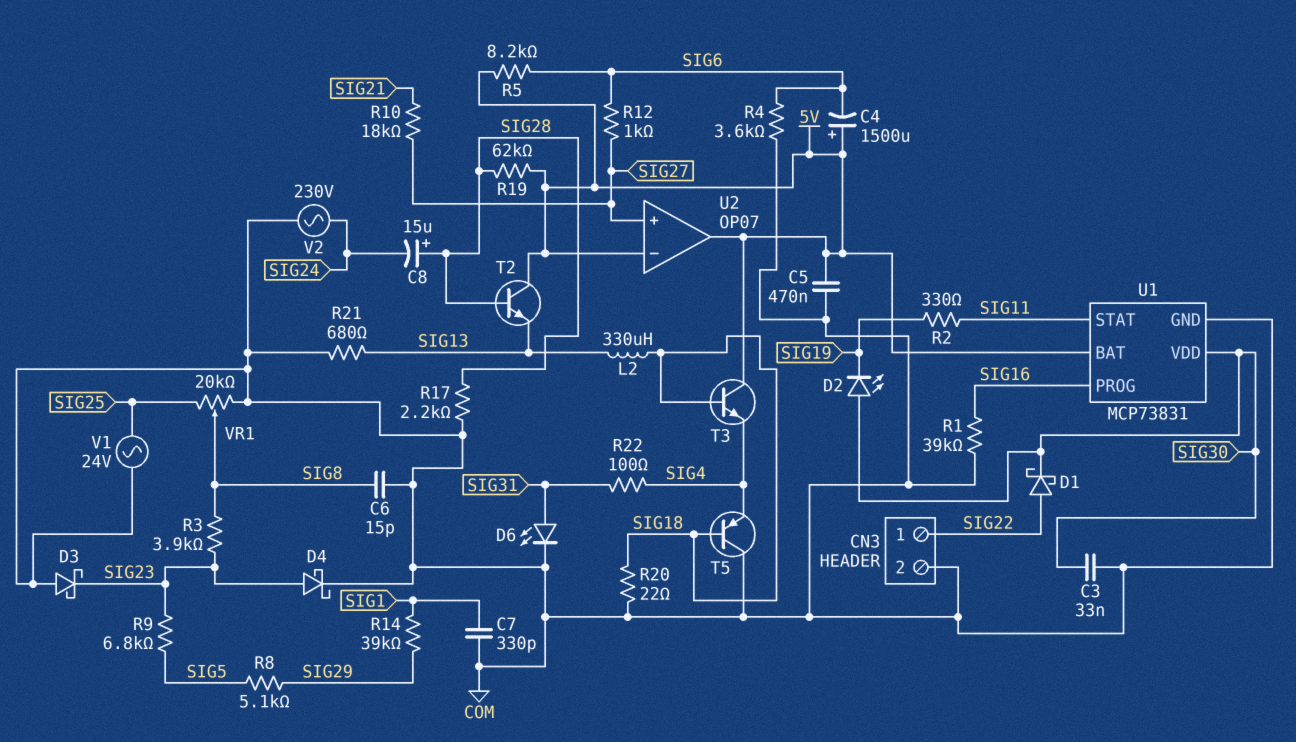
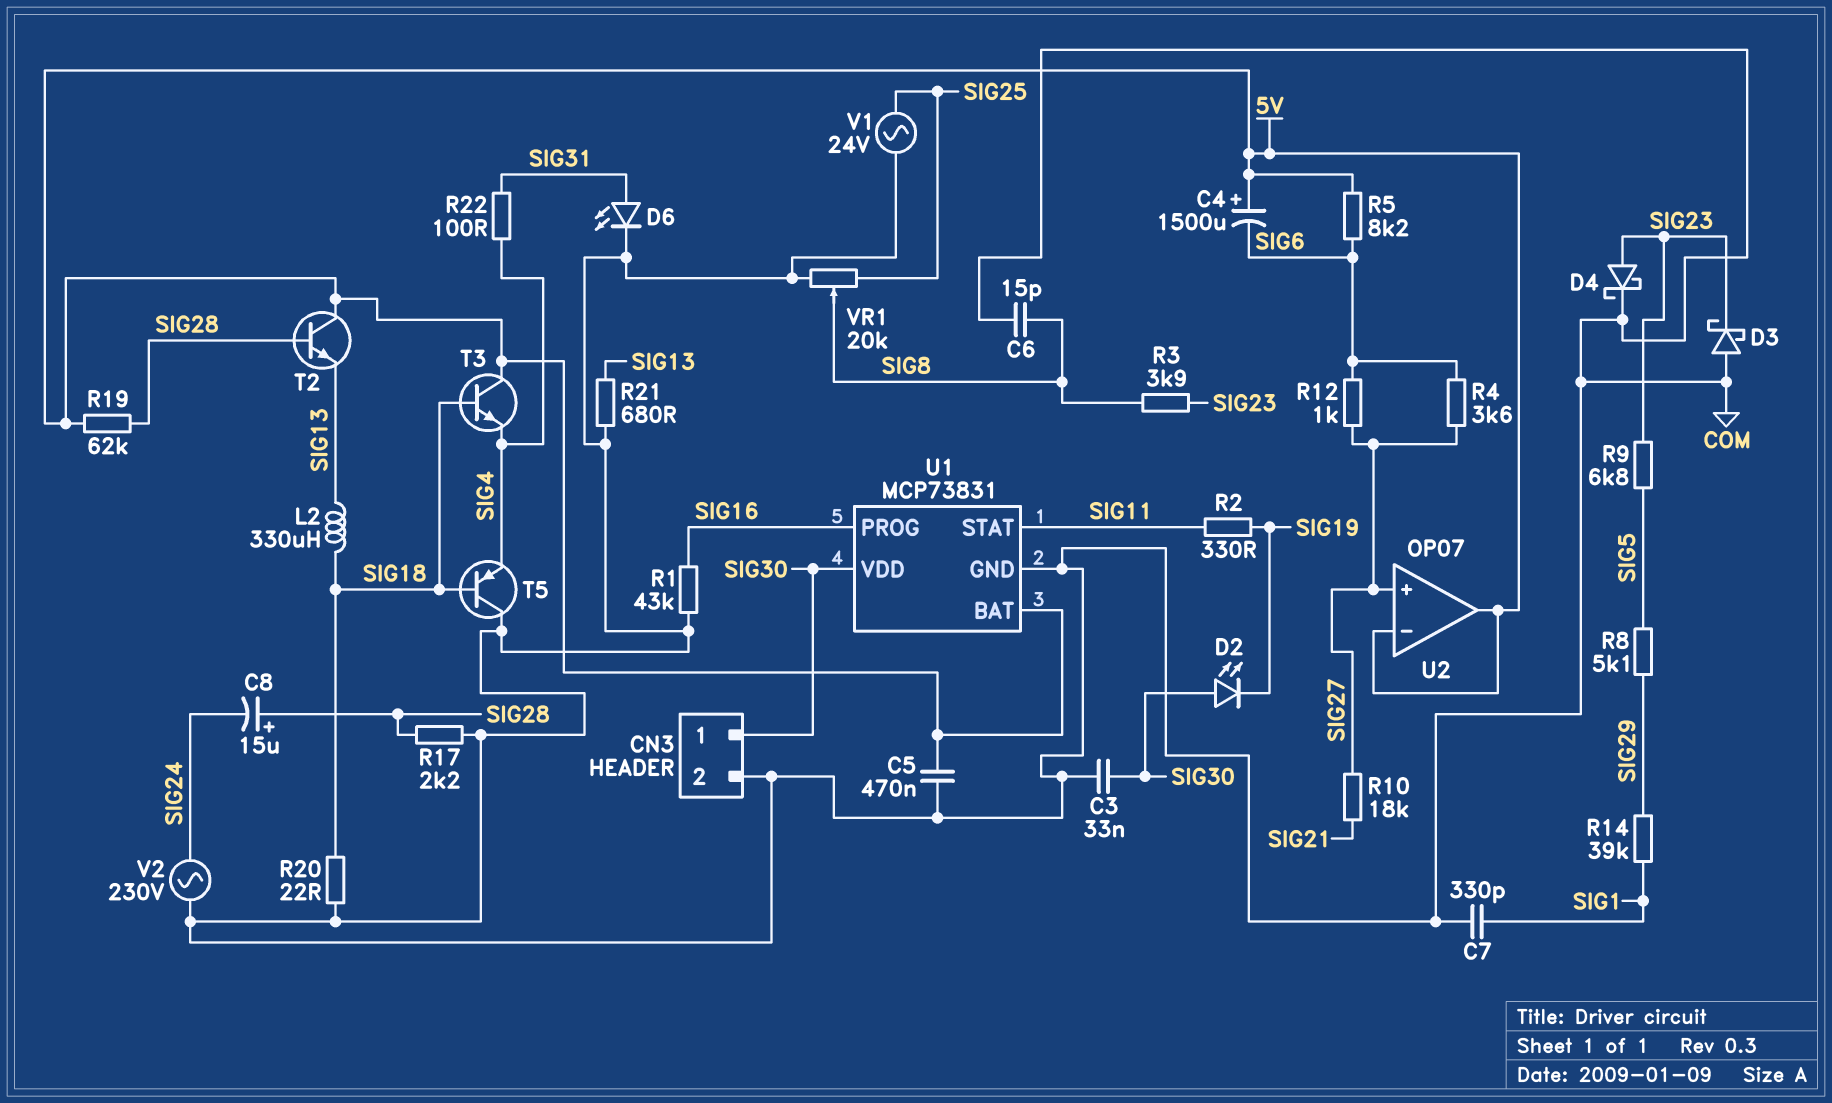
CN3 pin 1: SIG22 -> SIG30
D1: schottky (A SIG22, K SIG30) -> none
R1: 39k (COM, SIG16) -> 43k (COM, SIG16)
R4: 3.6k (COM, SIG6) -> 3.6k (SIG6, SIG27)

